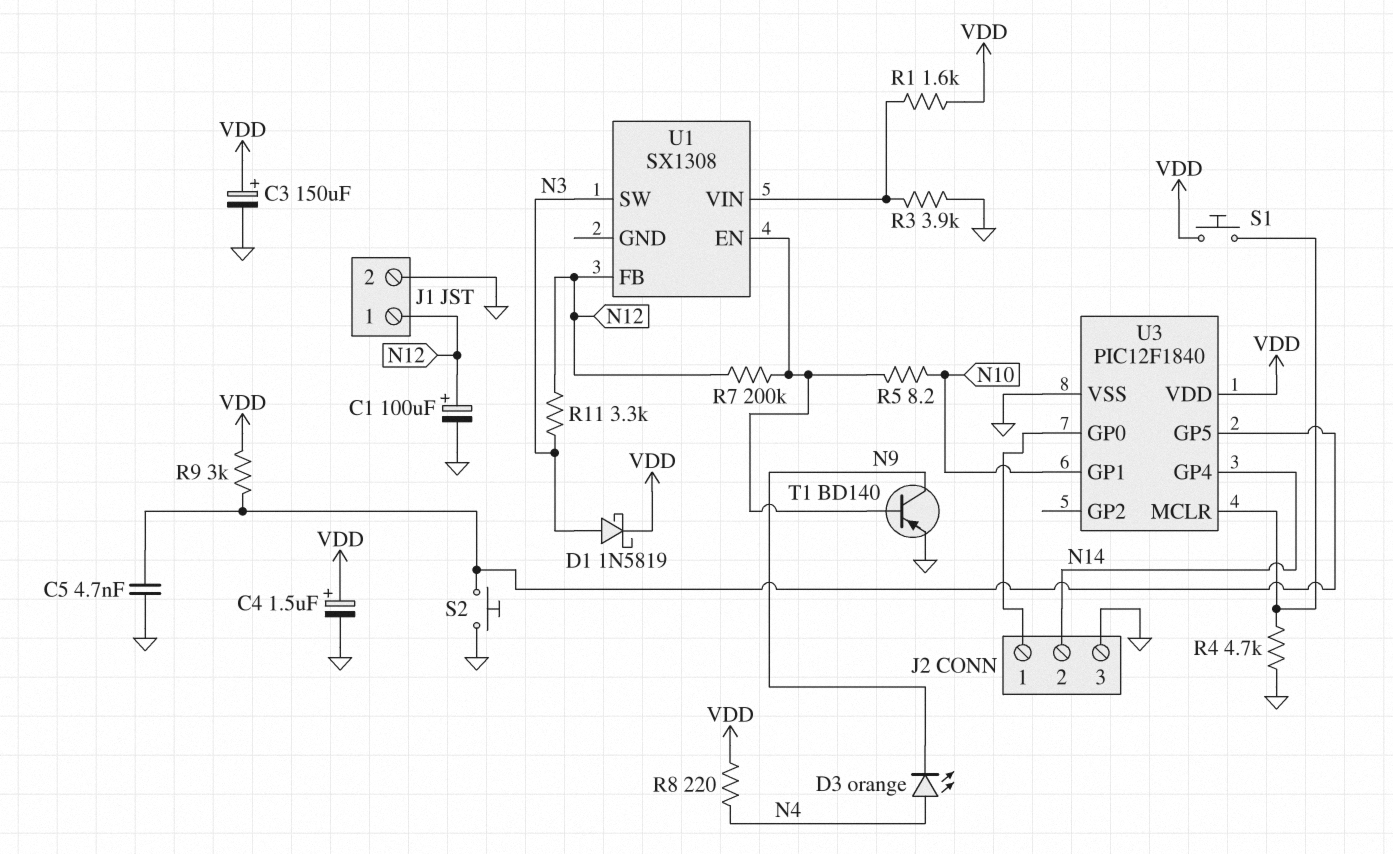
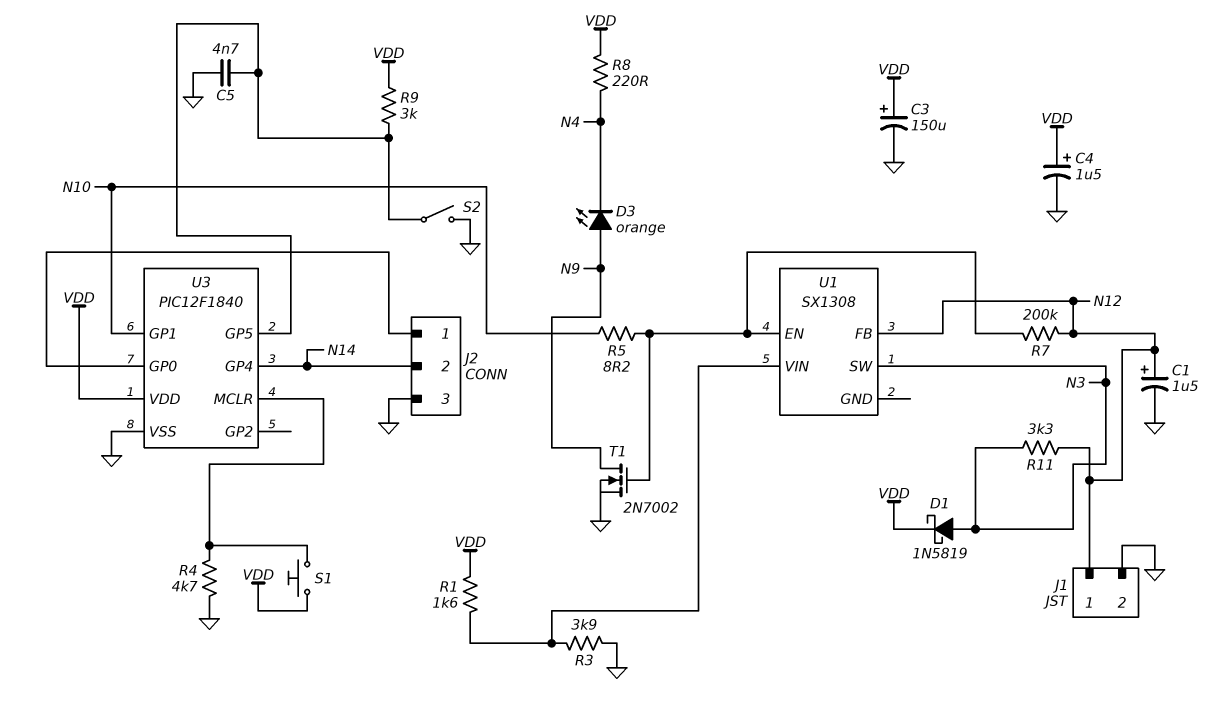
C1: 100uF (plus N12, minus GND) -> 1.5uF (plus N12, minus GND)
D3: LED orange (A N4, K N9) -> LED orange (A N9, K N4)
S2: button (GND, U3/GP5) -> switch (GND, U3/GP5)
T1: PNP BD140 (B U1/EN, C N9, E GND) -> NMOS 2N7002 (G U1/EN, D N9, S GND)

